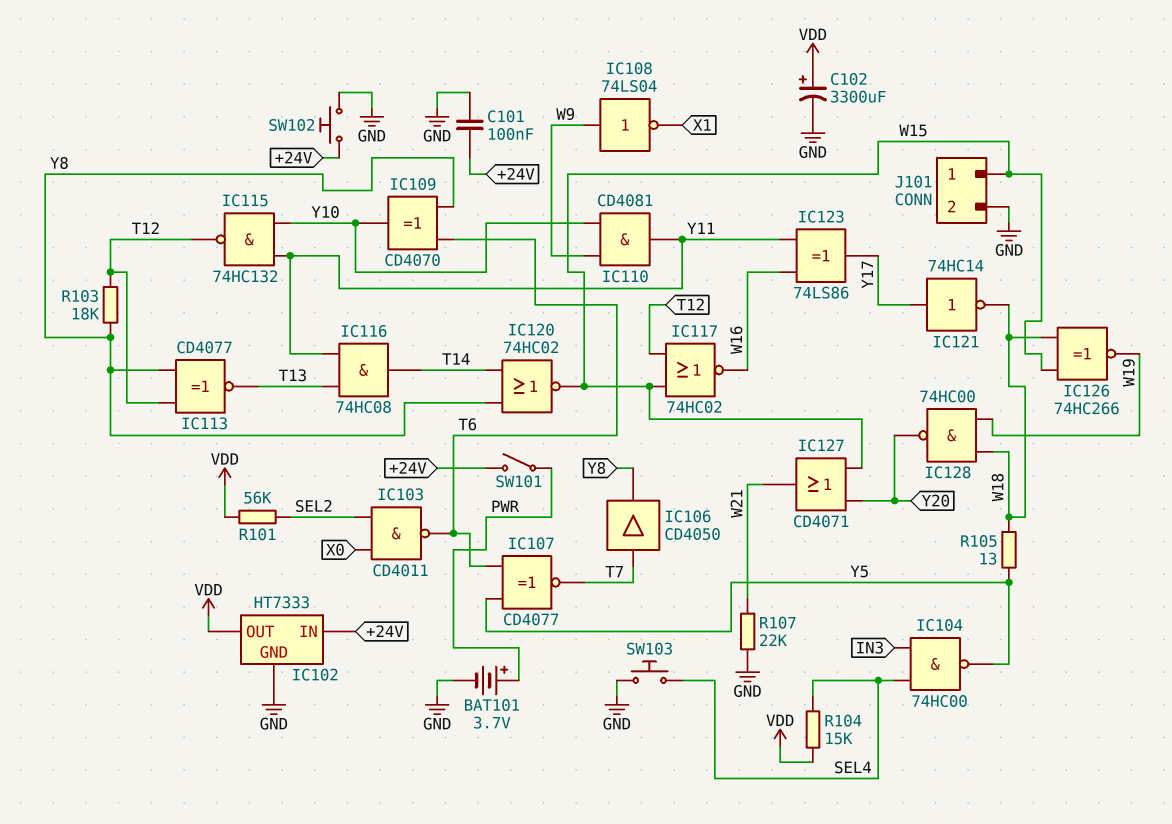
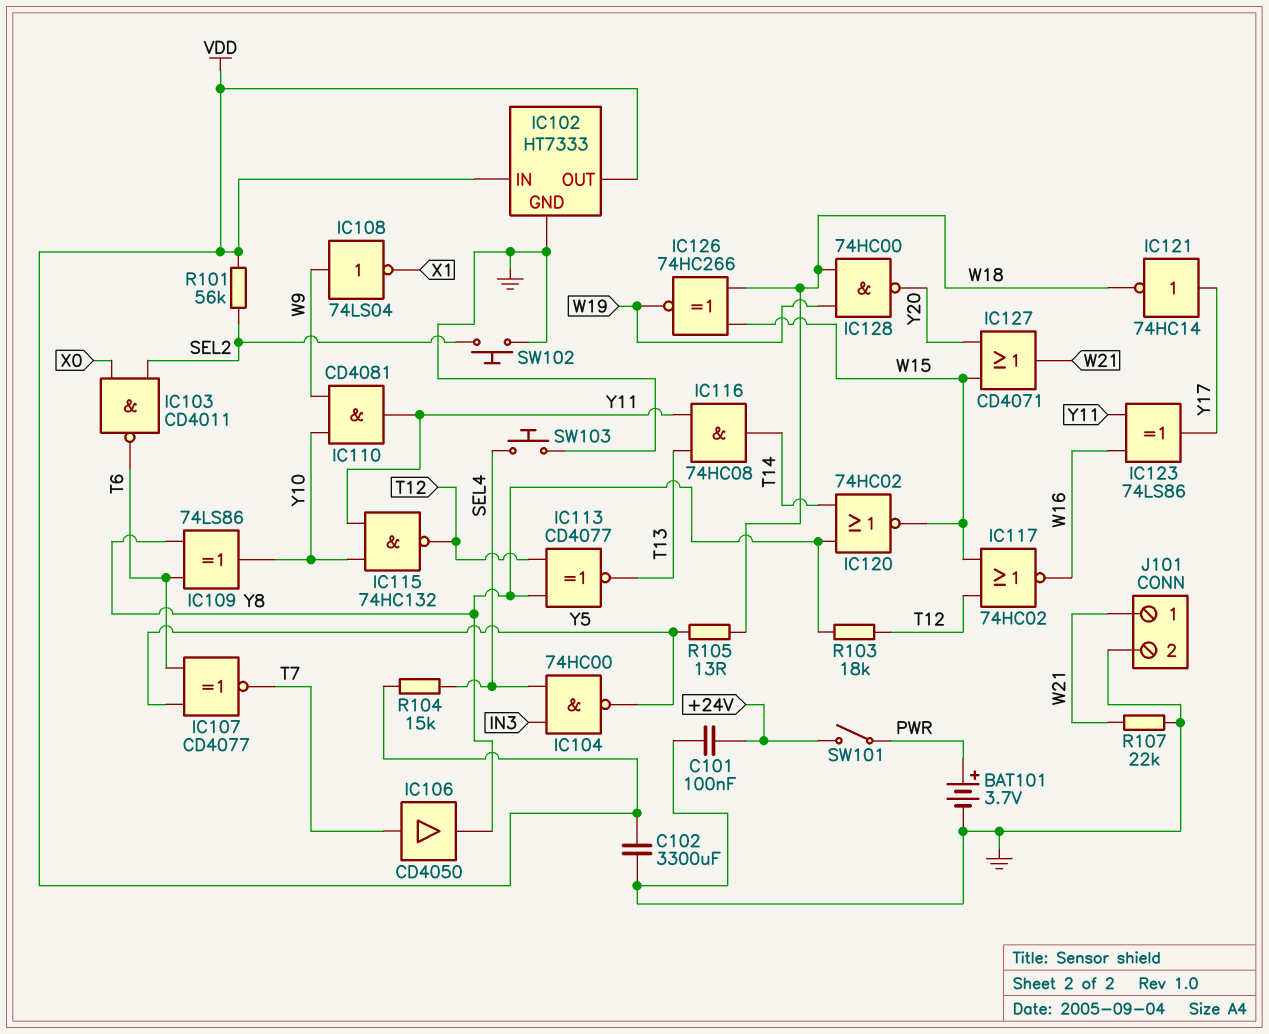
C102: 3300uF (plus VDD, minus GND) -> 3300uF (GND, VDD)
IC102 pin IN: +24V -> VDD
IC109: XOR CD4070 (in T6, in Y8, out Y10) -> XOR 74LS86 (in T6, in Y8, out Y10)
J101 pin 1: W15 -> W21
SW102: button (+24V, GND) -> button (GND, SEL2)

